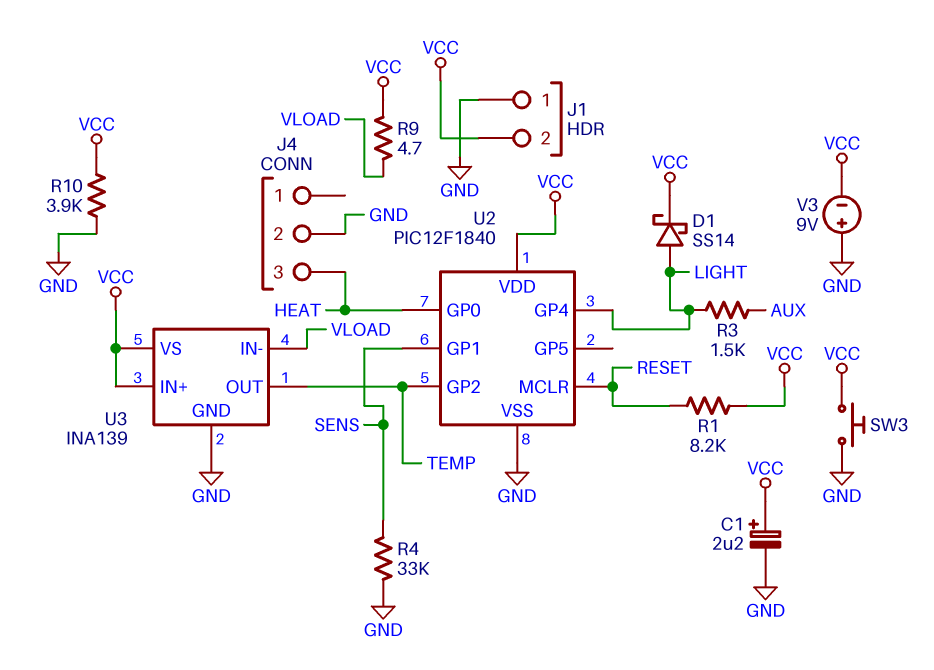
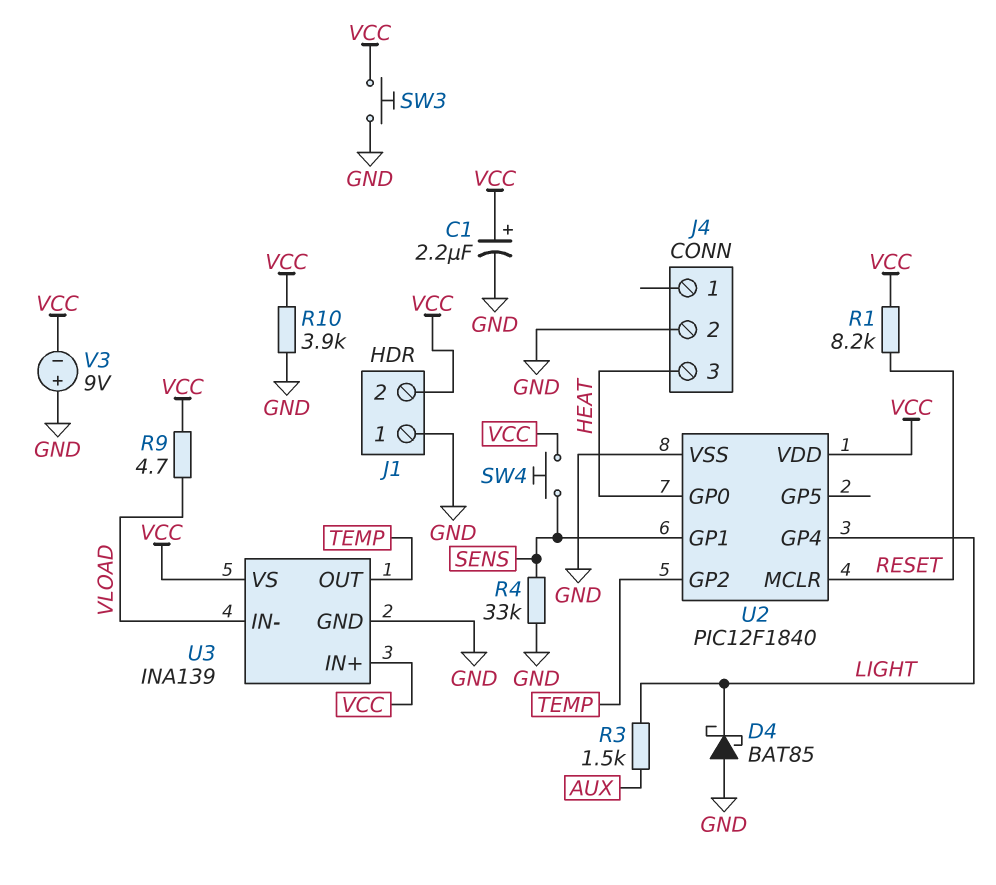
D1: schottky SS14 (A LIGHT, K VCC) -> none
D4: none -> schottky BAT85 (A GND, K LIGHT)
SW4: none -> button (SENS, VCC)

